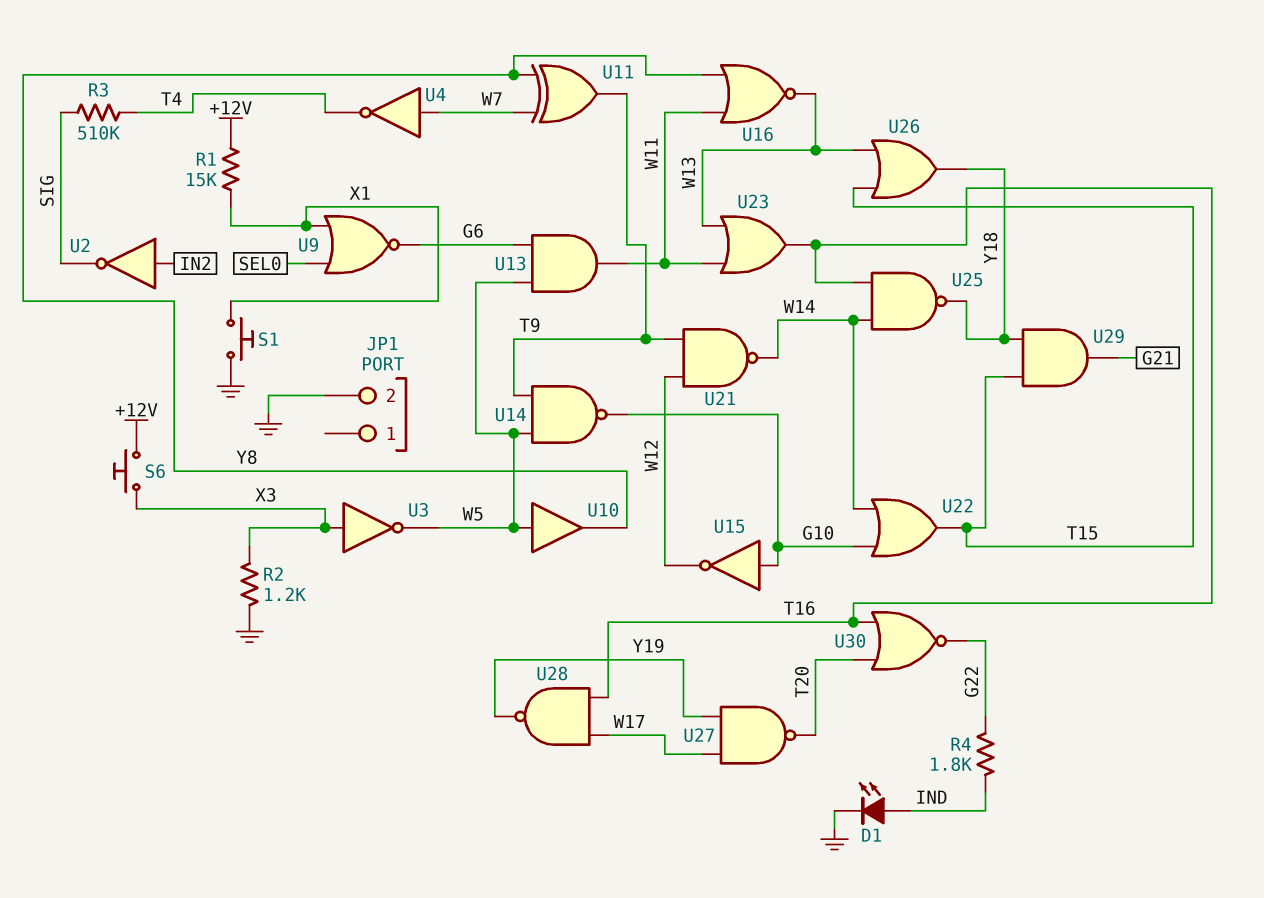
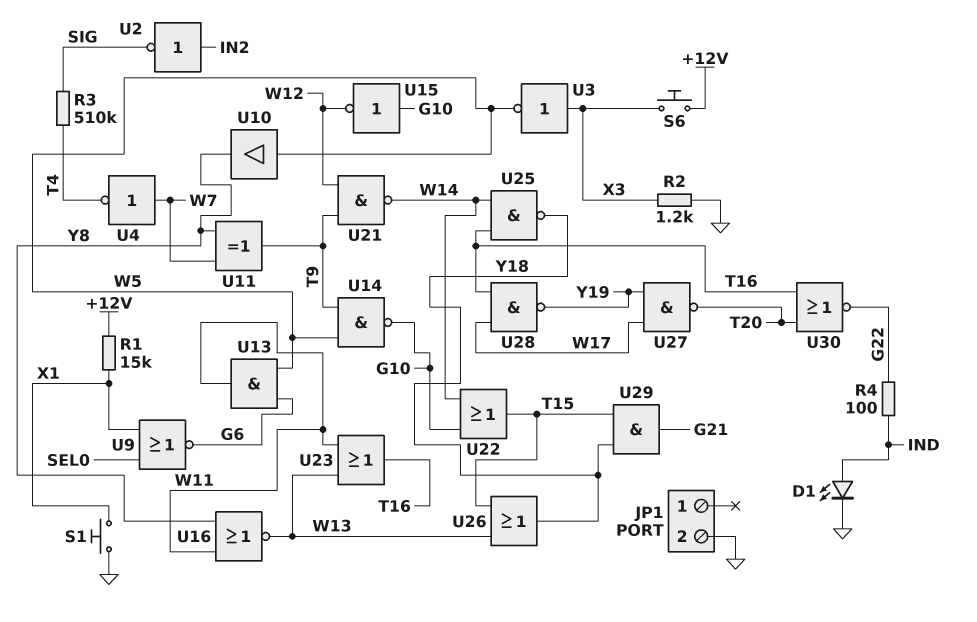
R4: 1.8k (G22, IND) -> 100 (G22, IND)

